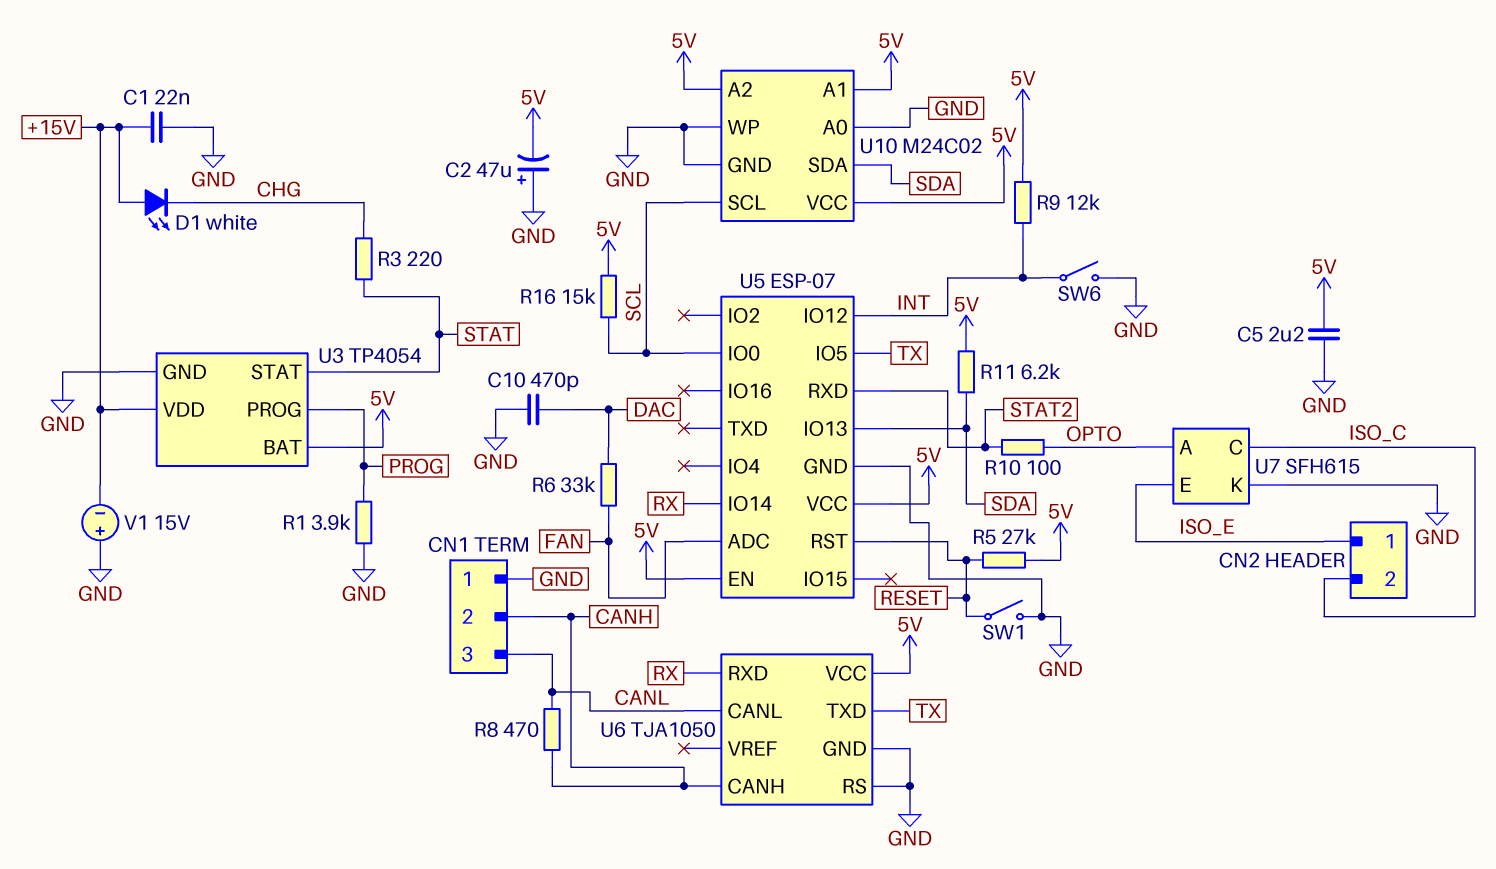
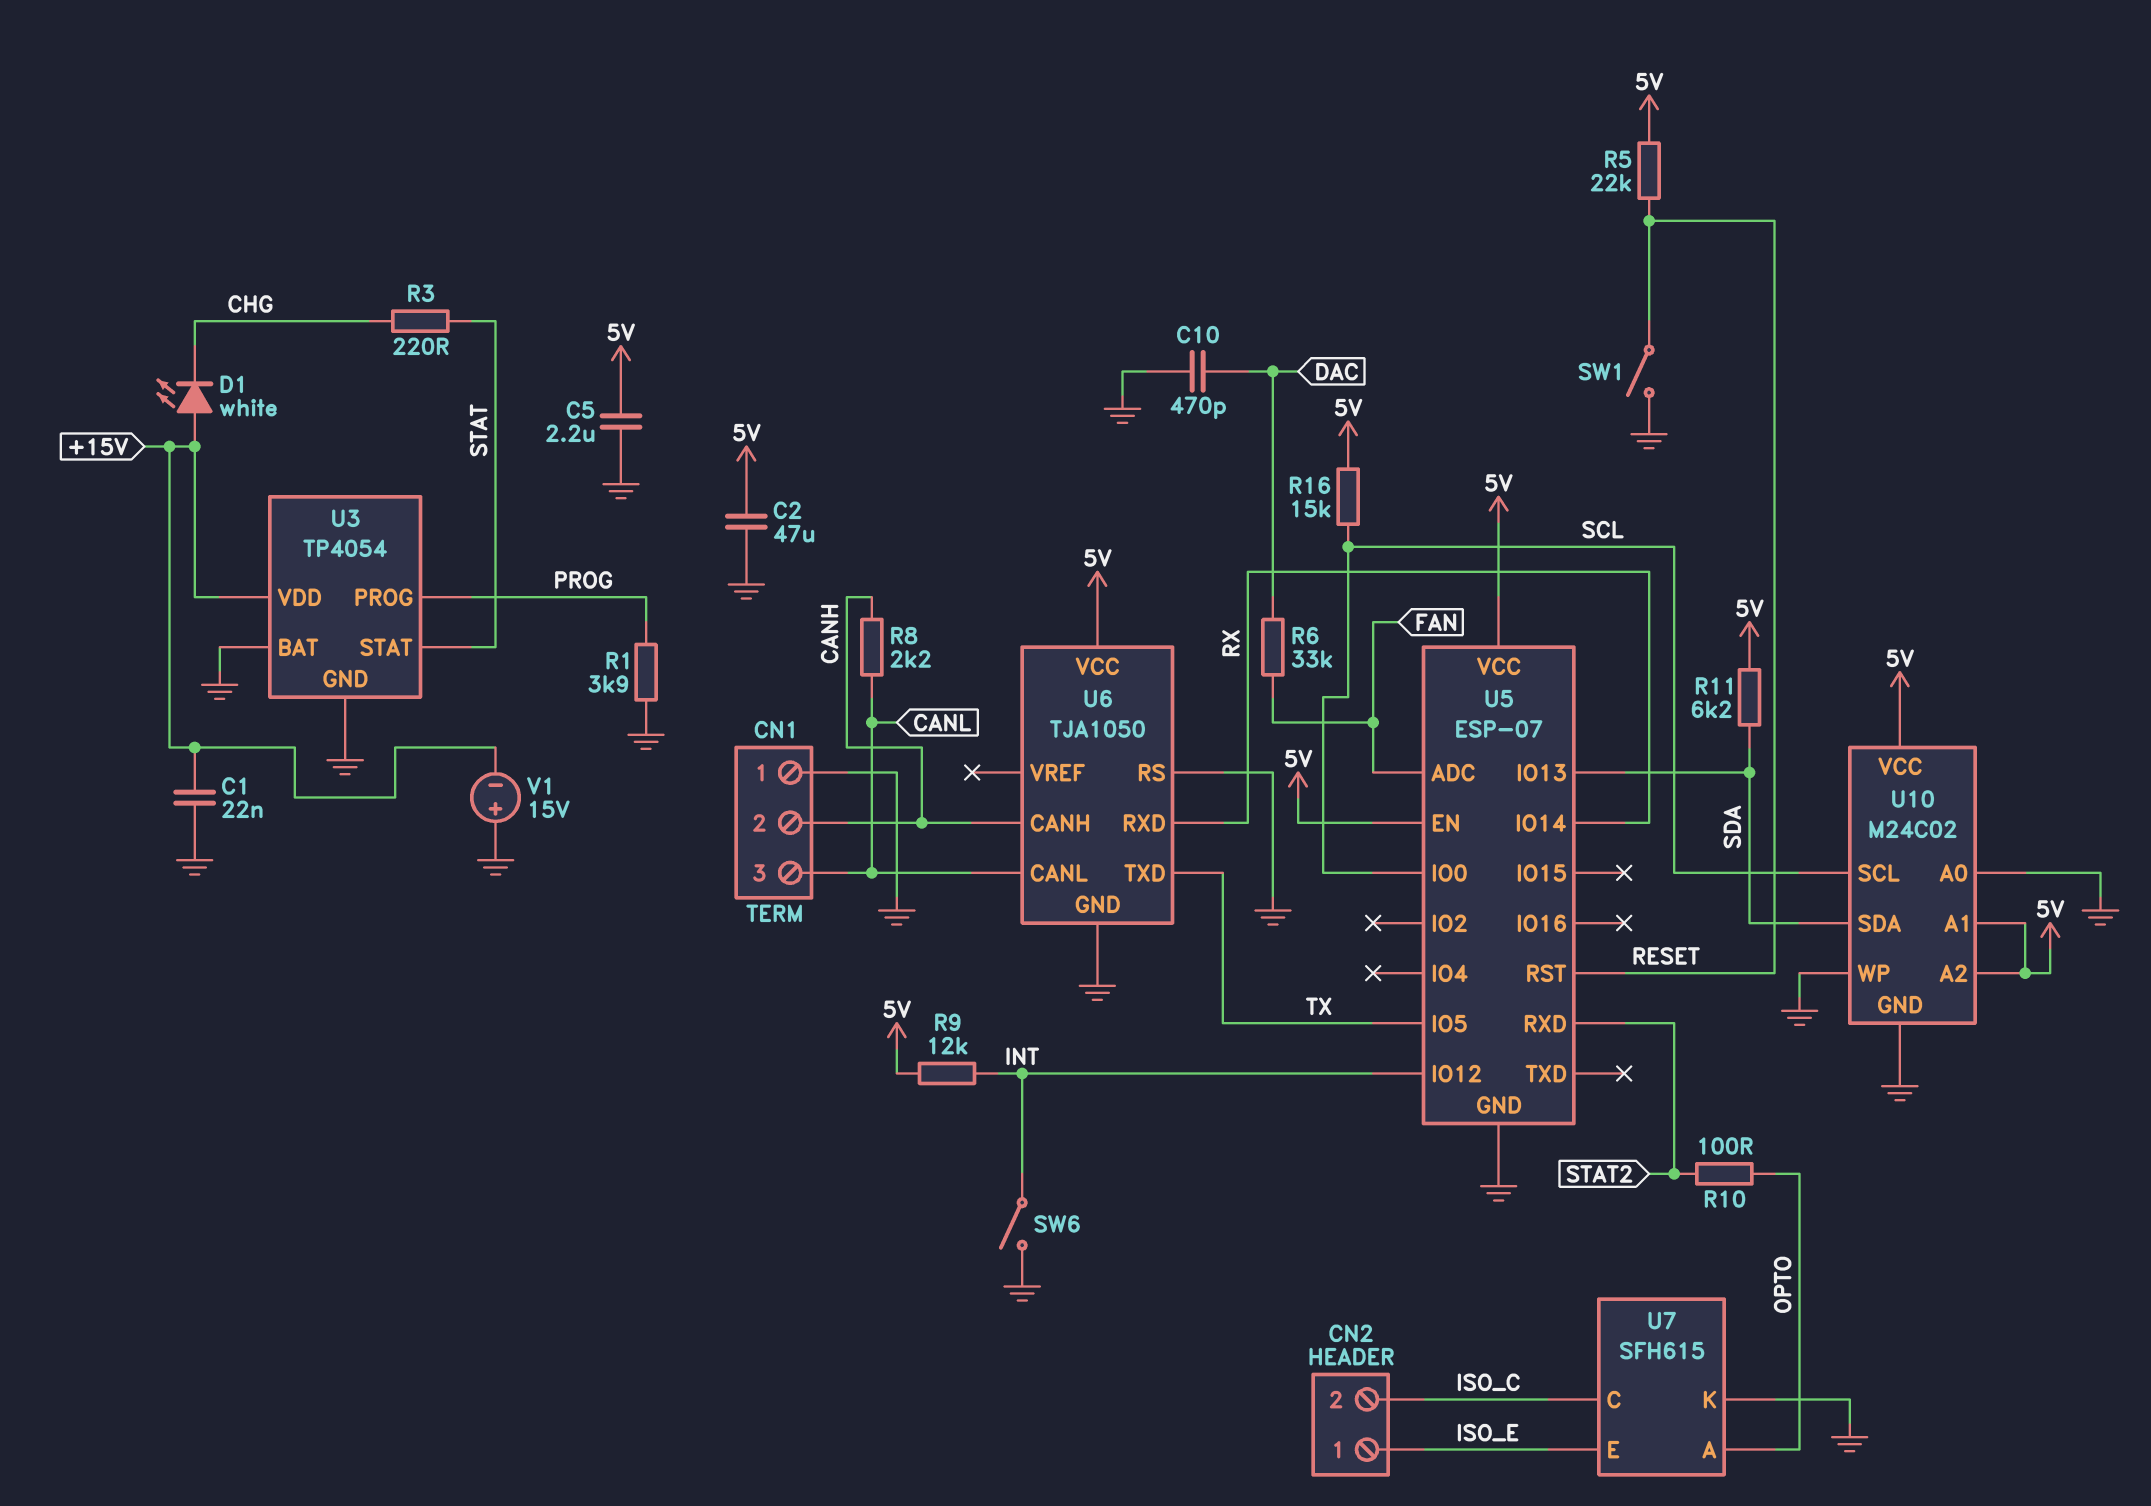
C2: 47uF (plus GND, minus 5V) -> 47uF (5V, GND)
R5: 27k (5V, RESET) -> 22k (5V, RESET)
R8: 470 (CANH, CANL) -> 2.2k (CANH, CANL)
U3 pin BAT: 5V -> GND

